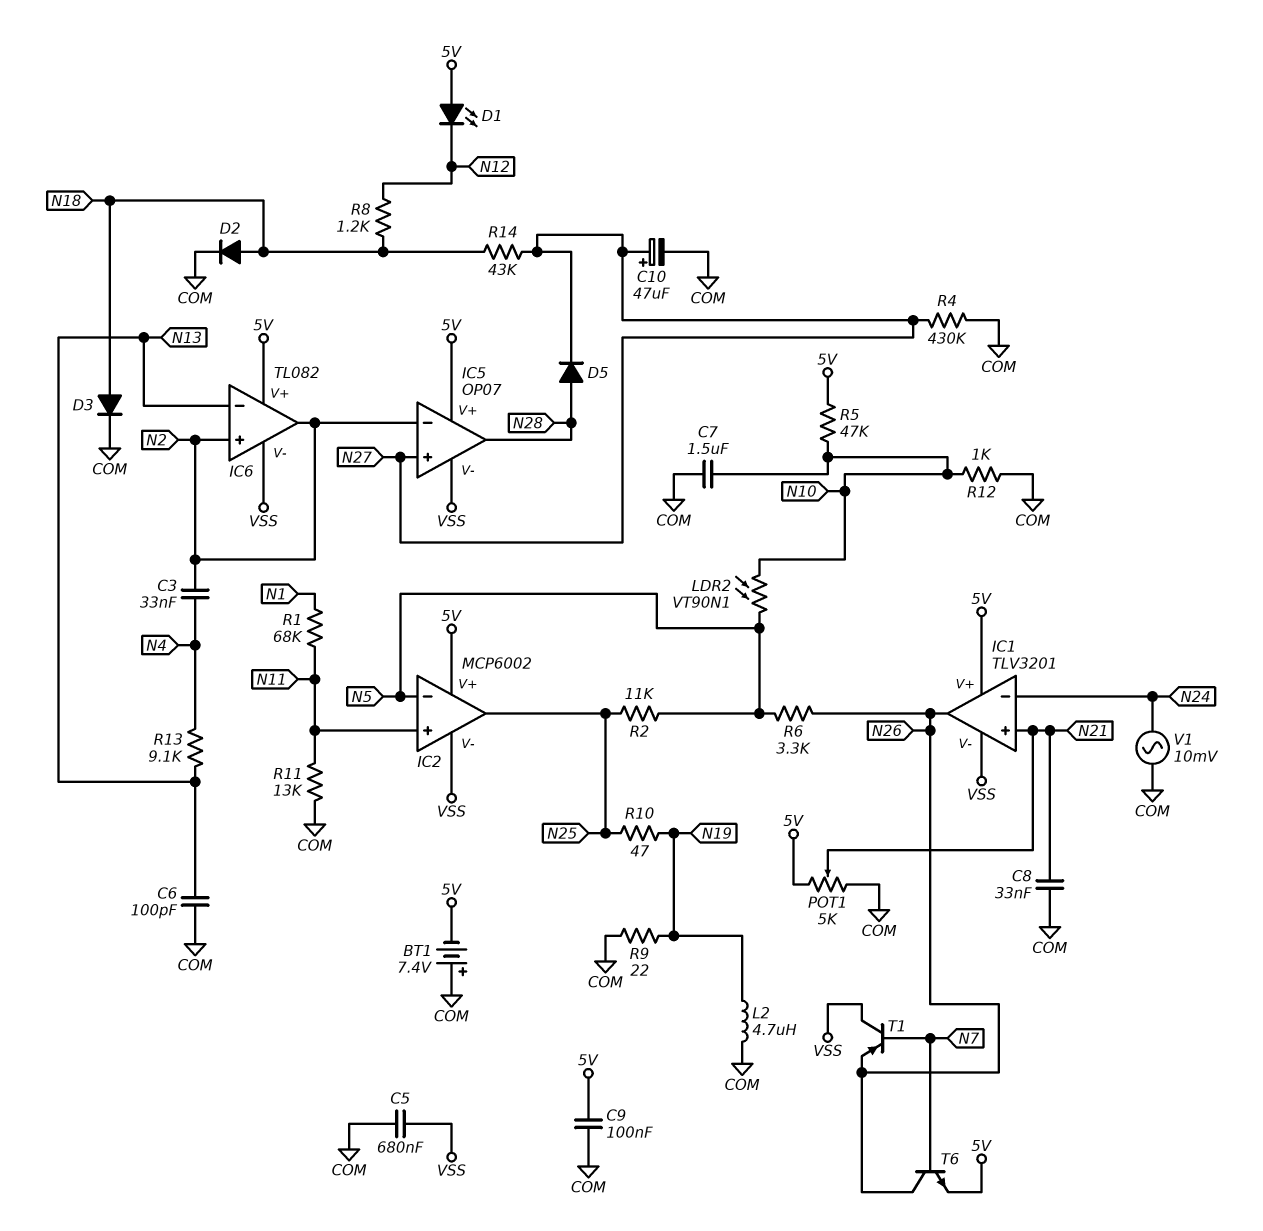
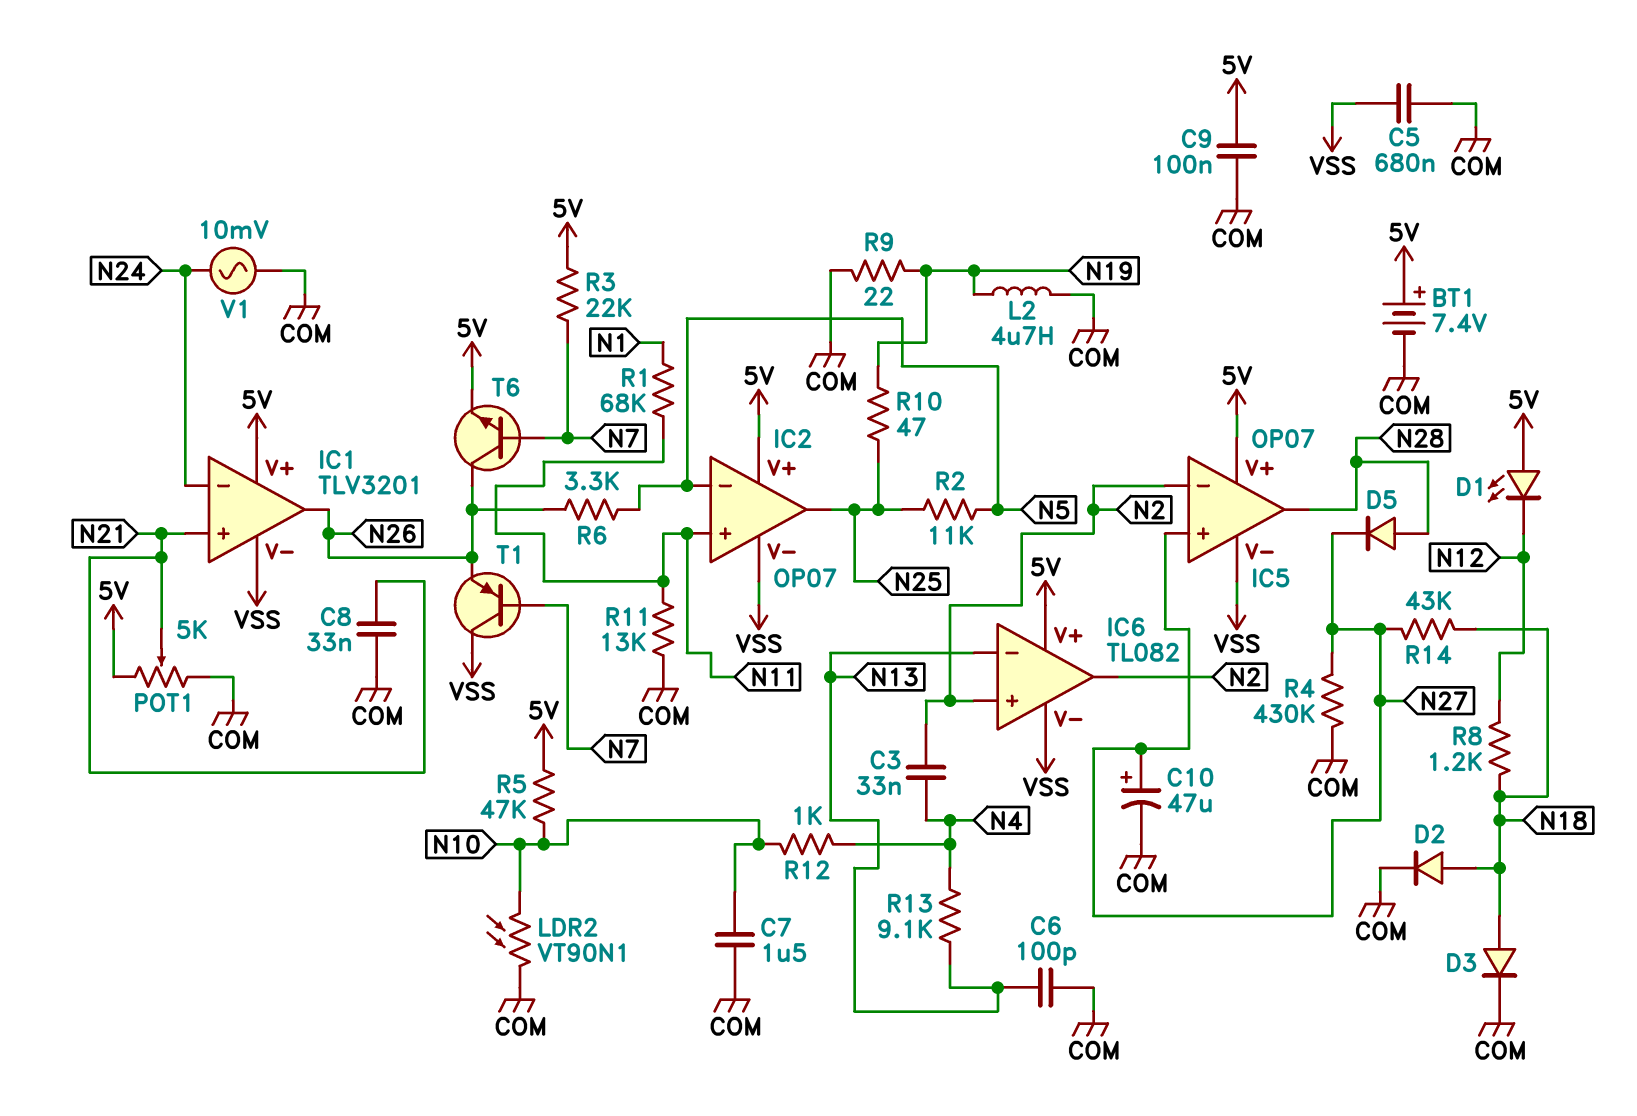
BT1: 7.4V (plus COM, minus 5V) -> 7.4V (plus 5V, minus COM)
IC2: MCP6002 -> OP07
LDR2: VT90N1 (N5, N10) -> VT90N1 (COM, N10)
R3: none -> 22k (5V, N7)
R12: 1k (COM, N10) -> 1k (N4, N10)

